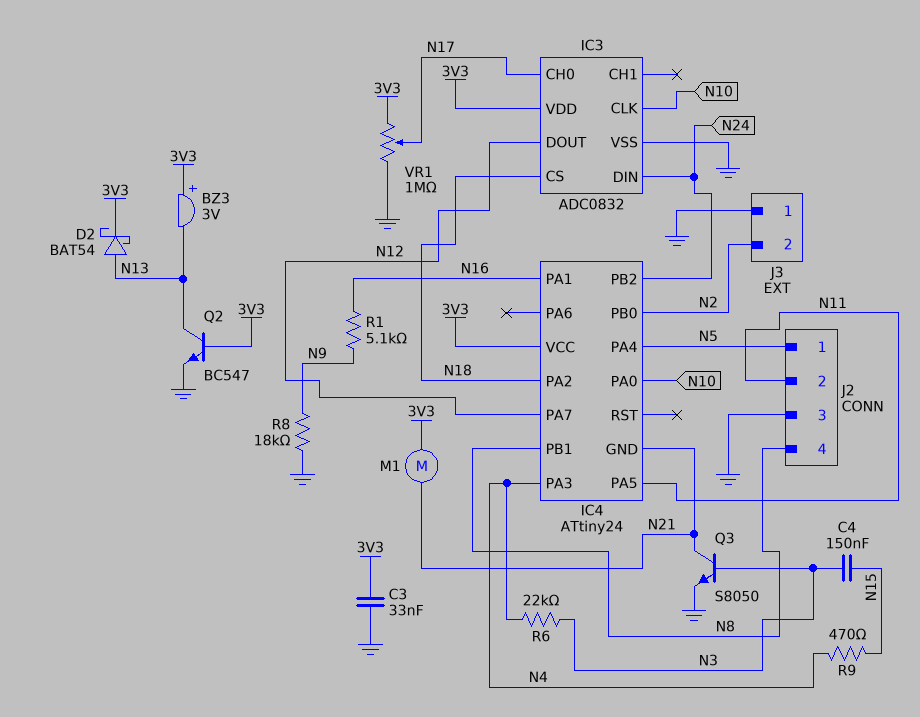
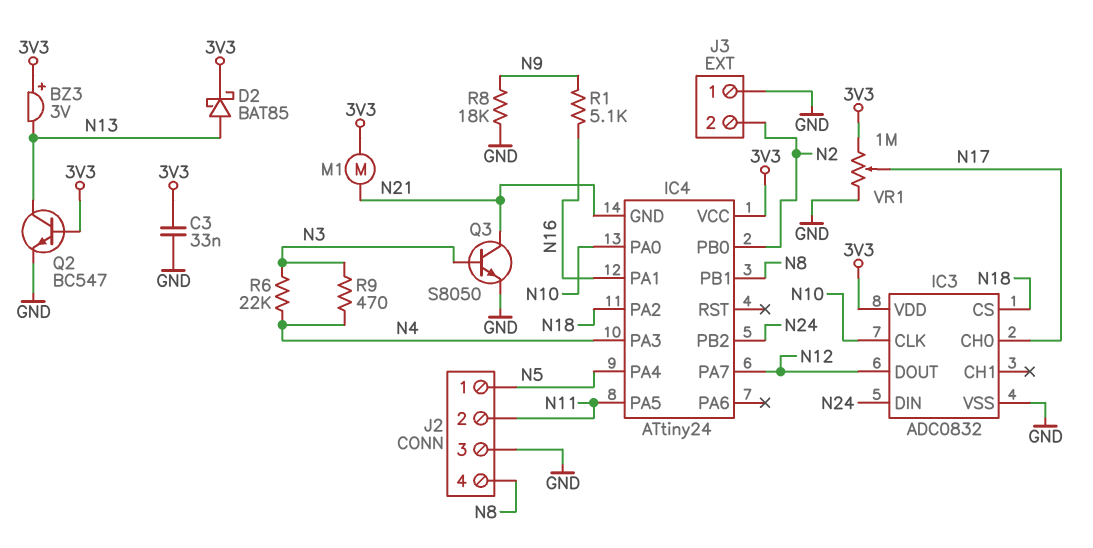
C4: 150nF (N3, N15) -> none
D2: schottky BAT54 (A N13, K 3V3) -> schottky BAT85 (A N13, K 3V3)
R9: 470 (N4, N15) -> 470 (N3, N4)

